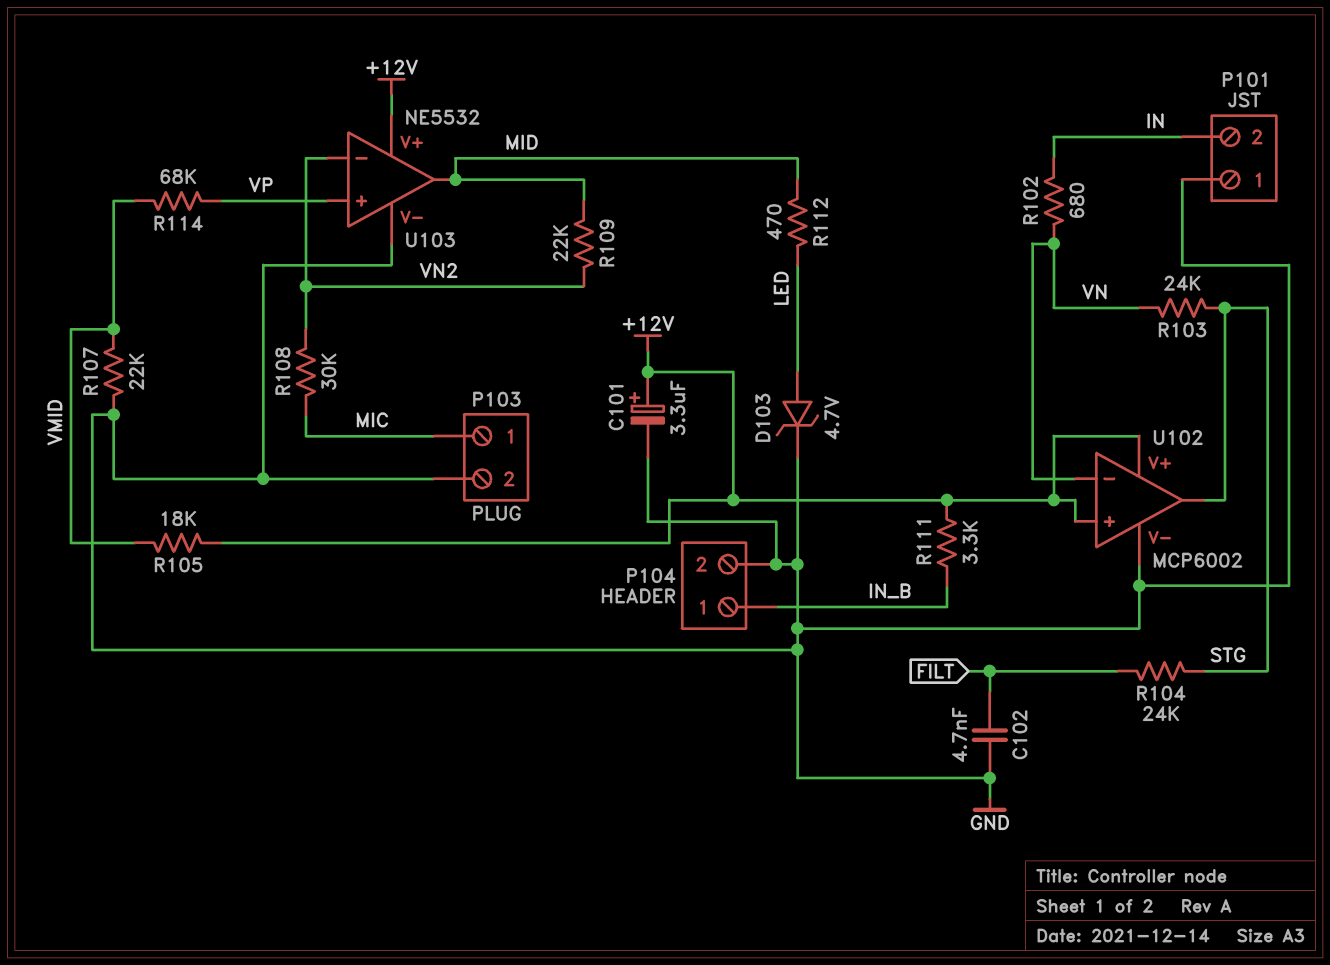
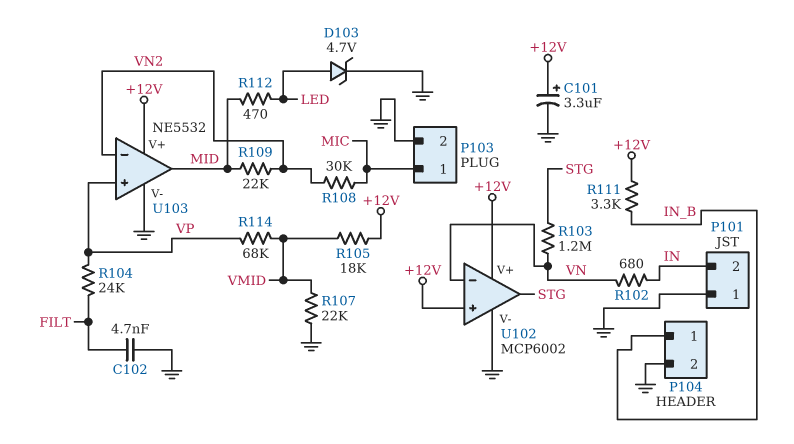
R103: 24k (STG, VN) -> 1.2M (STG, VN)
R104: 24k (FILT, STG) -> 24k (FILT, VP)

